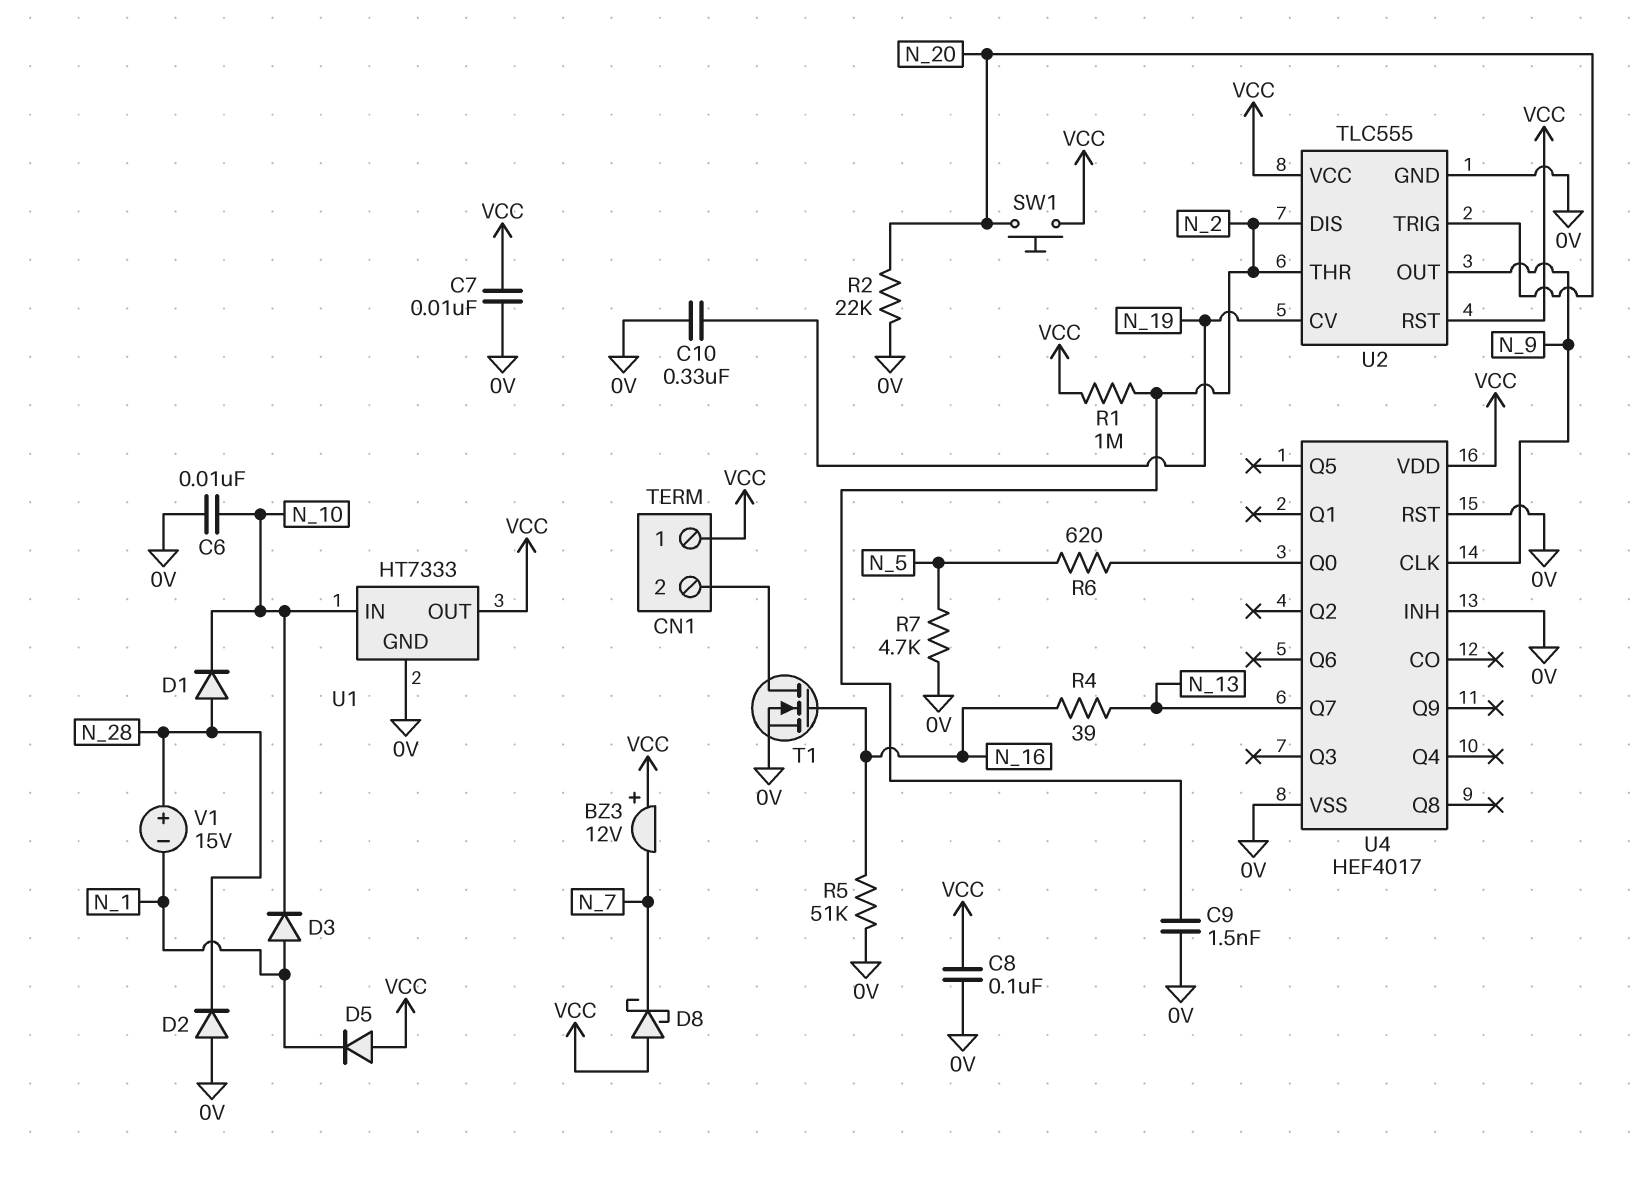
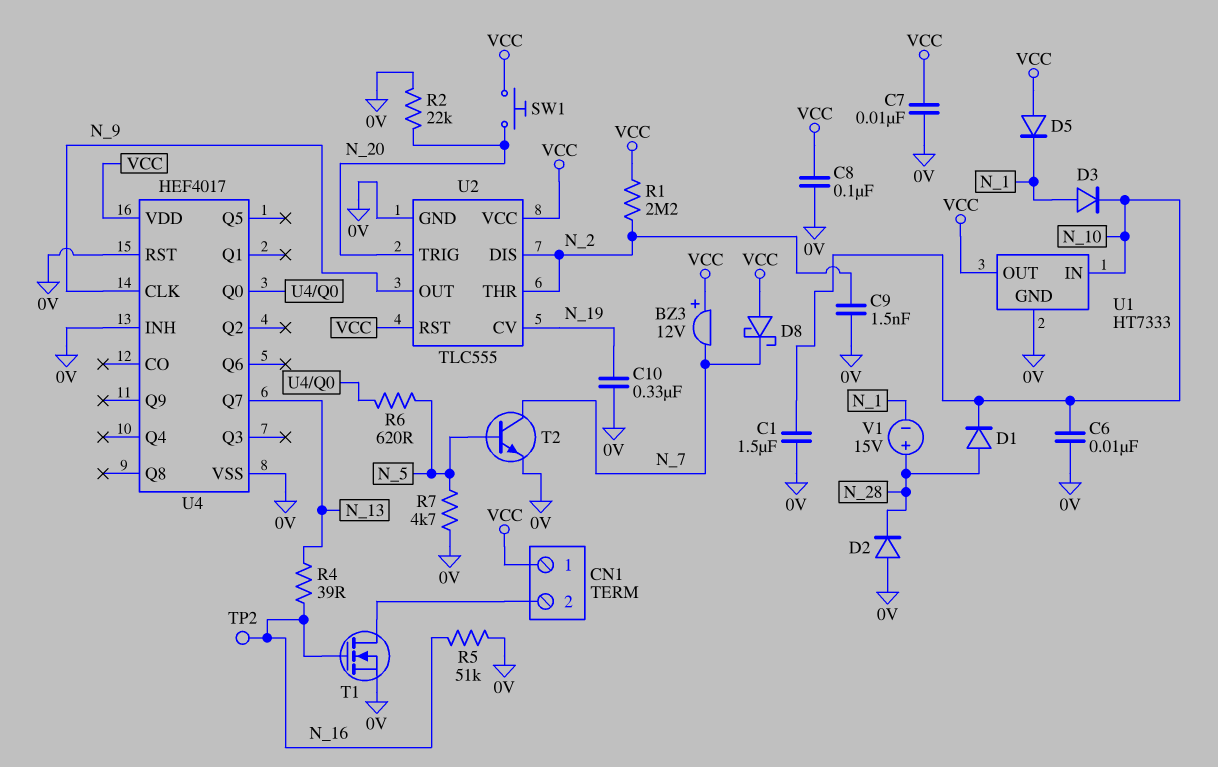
C1: none -> 1.5uF (0V, N_10)
R1: 1M (N_2, VCC) -> 2.2M (N_2, VCC)
T2: none -> NPN (B N_5, C N_7, E 0V)
TP2: none -> test point (N_16)

